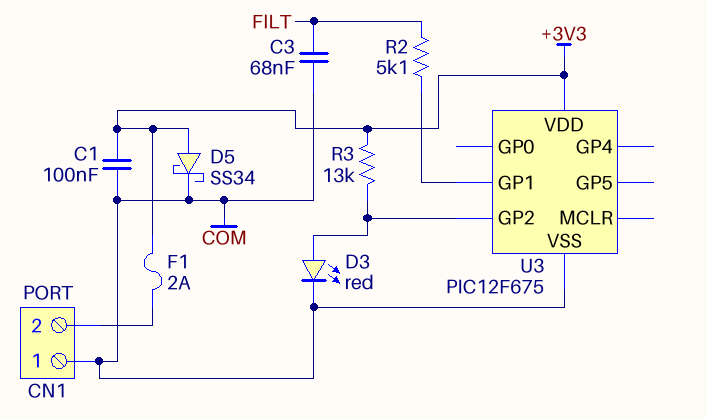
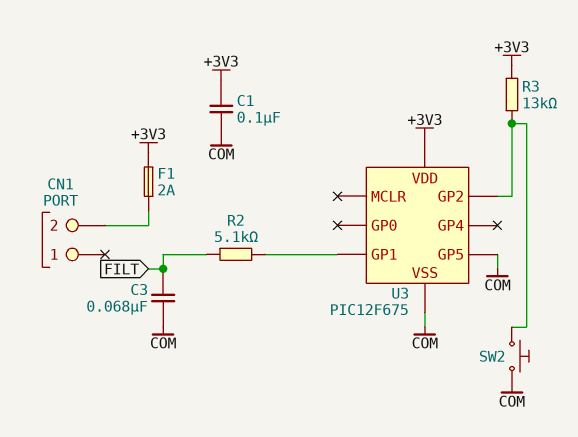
CN1 pin 1: COM -> none
D3: LED red (A U3/GP2, K COM) -> none
D5: schottky SS34 (A +3V3, K COM) -> none
SW2: none -> button (COM, U3/GP2)
U3 pin GP5: none -> COM

